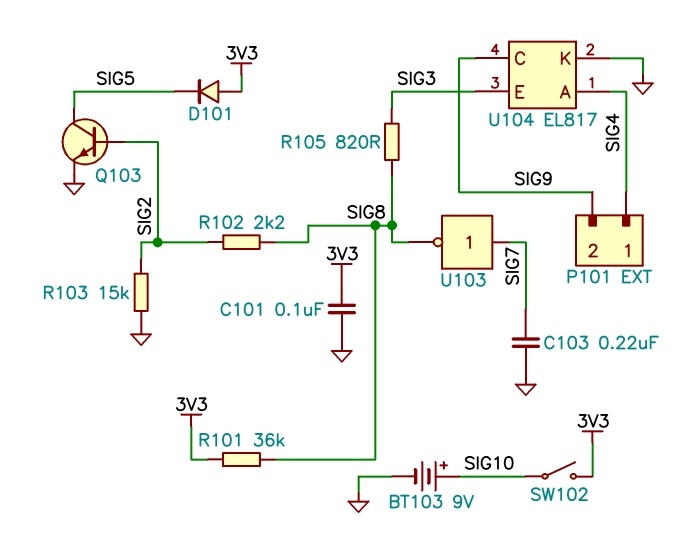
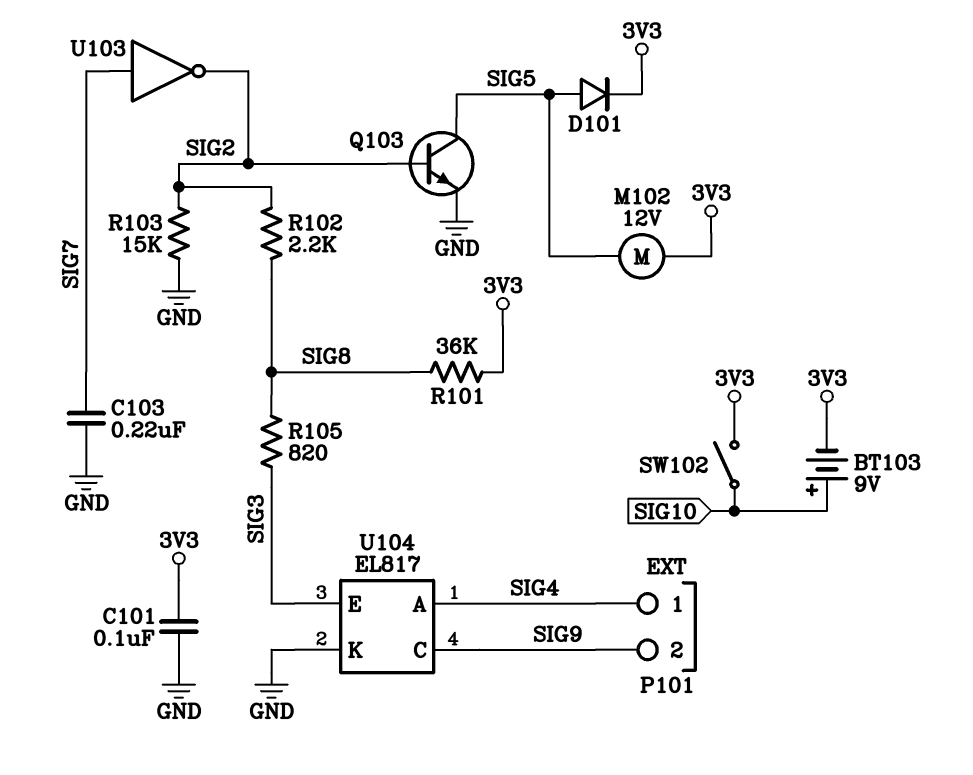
BT103: 9V (plus SIG10, minus GND) -> 9V (plus SIG10, minus 3V3)
D101: diode (A 3V3, K SIG5) -> diode (A SIG5, K 3V3)
M102: none -> motor 12V (3V3, SIG5)
U103: NOT (in SIG7, out SIG8) -> NOT (in SIG7, out SIG2)

